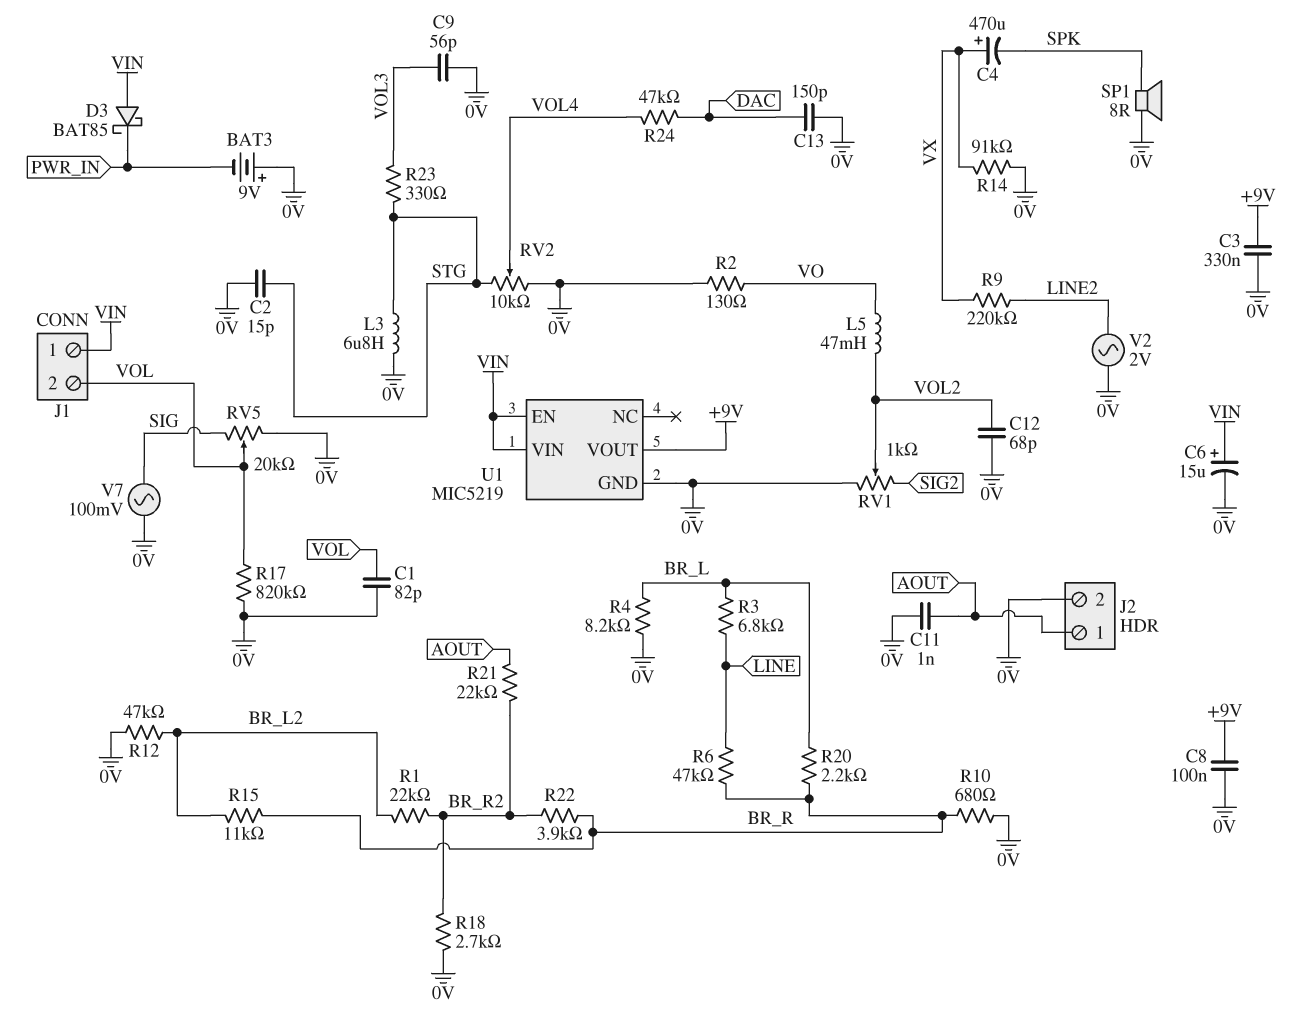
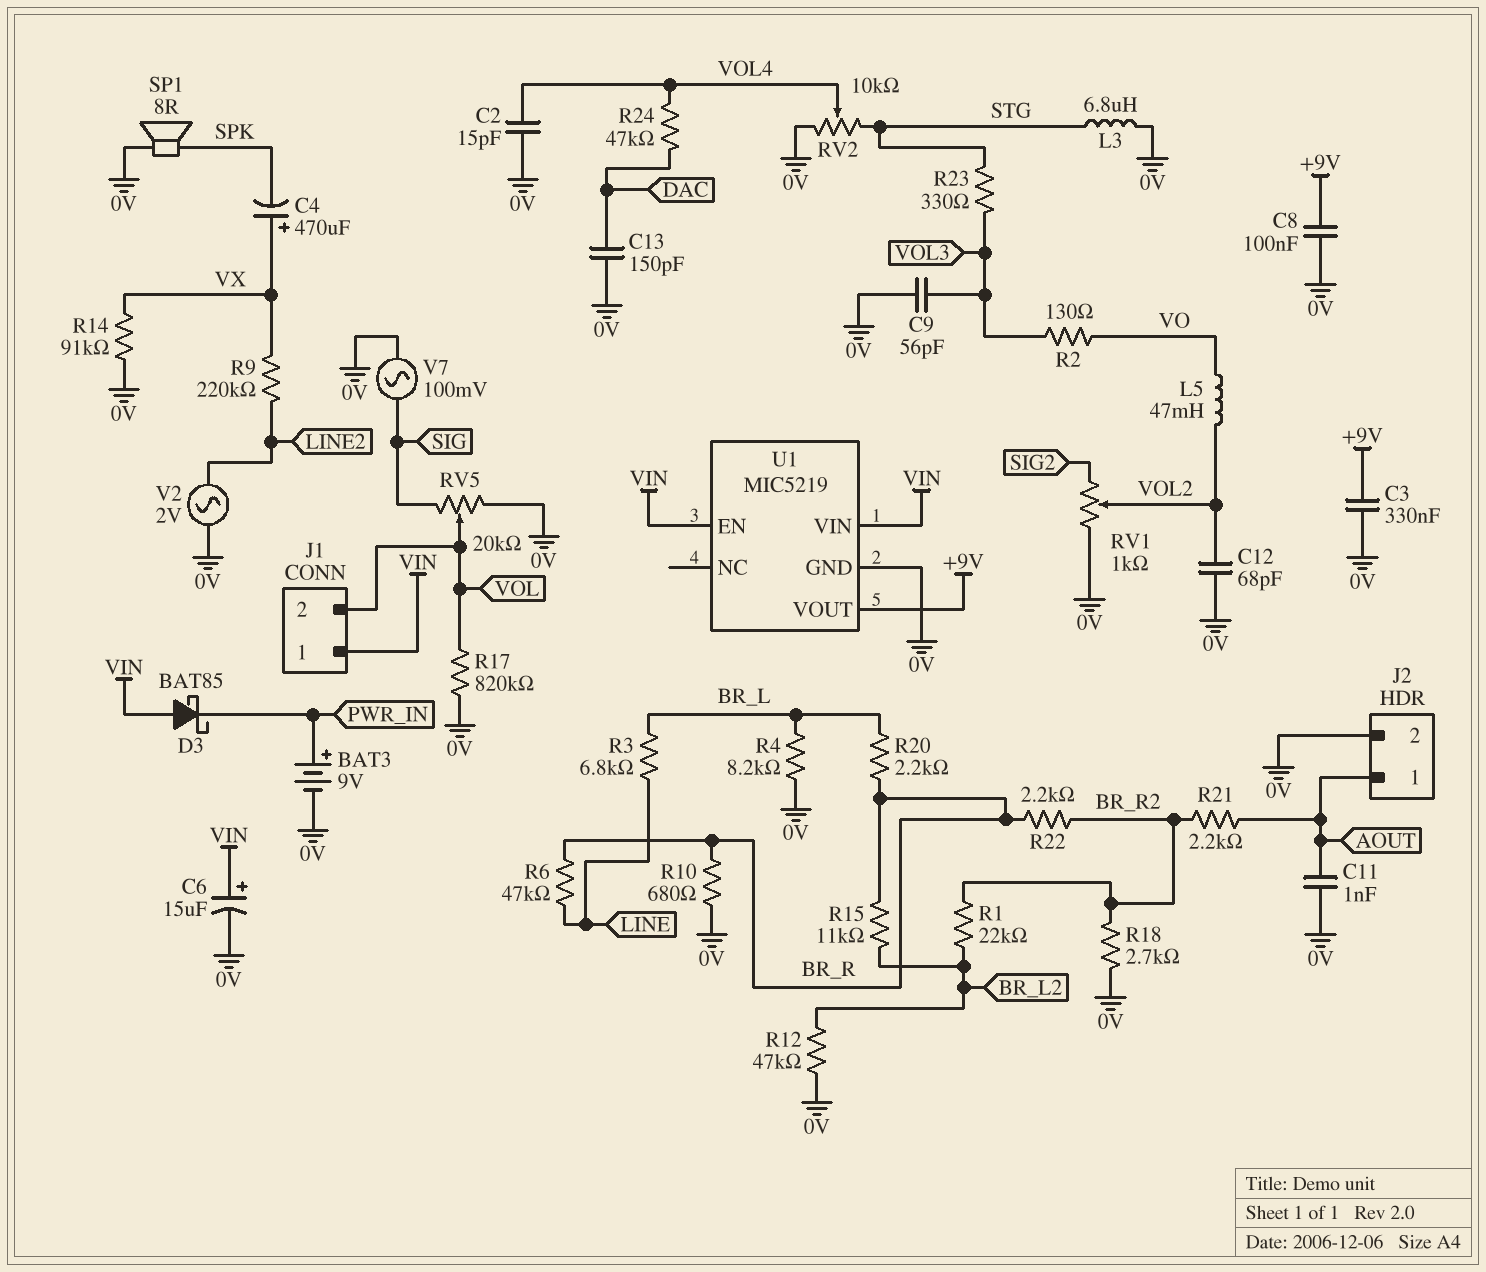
BAT3: 9V (plus 0V, minus PWR_IN) -> 9V (plus PWR_IN, minus 0V)
C1: 82pF (0V, VOL) -> none
C2: 15pF (0V, STG) -> 15pF (0V, VOL4)
R2: 130 (0V, VO) -> 130 (VO, VOL3)
R21: 22k (AOUT, BR_R2) -> 2.2k (AOUT, BR_R2)
R22: 3.9k (BR_R, BR_R2) -> 2.2k (BR_R, BR_R2)

